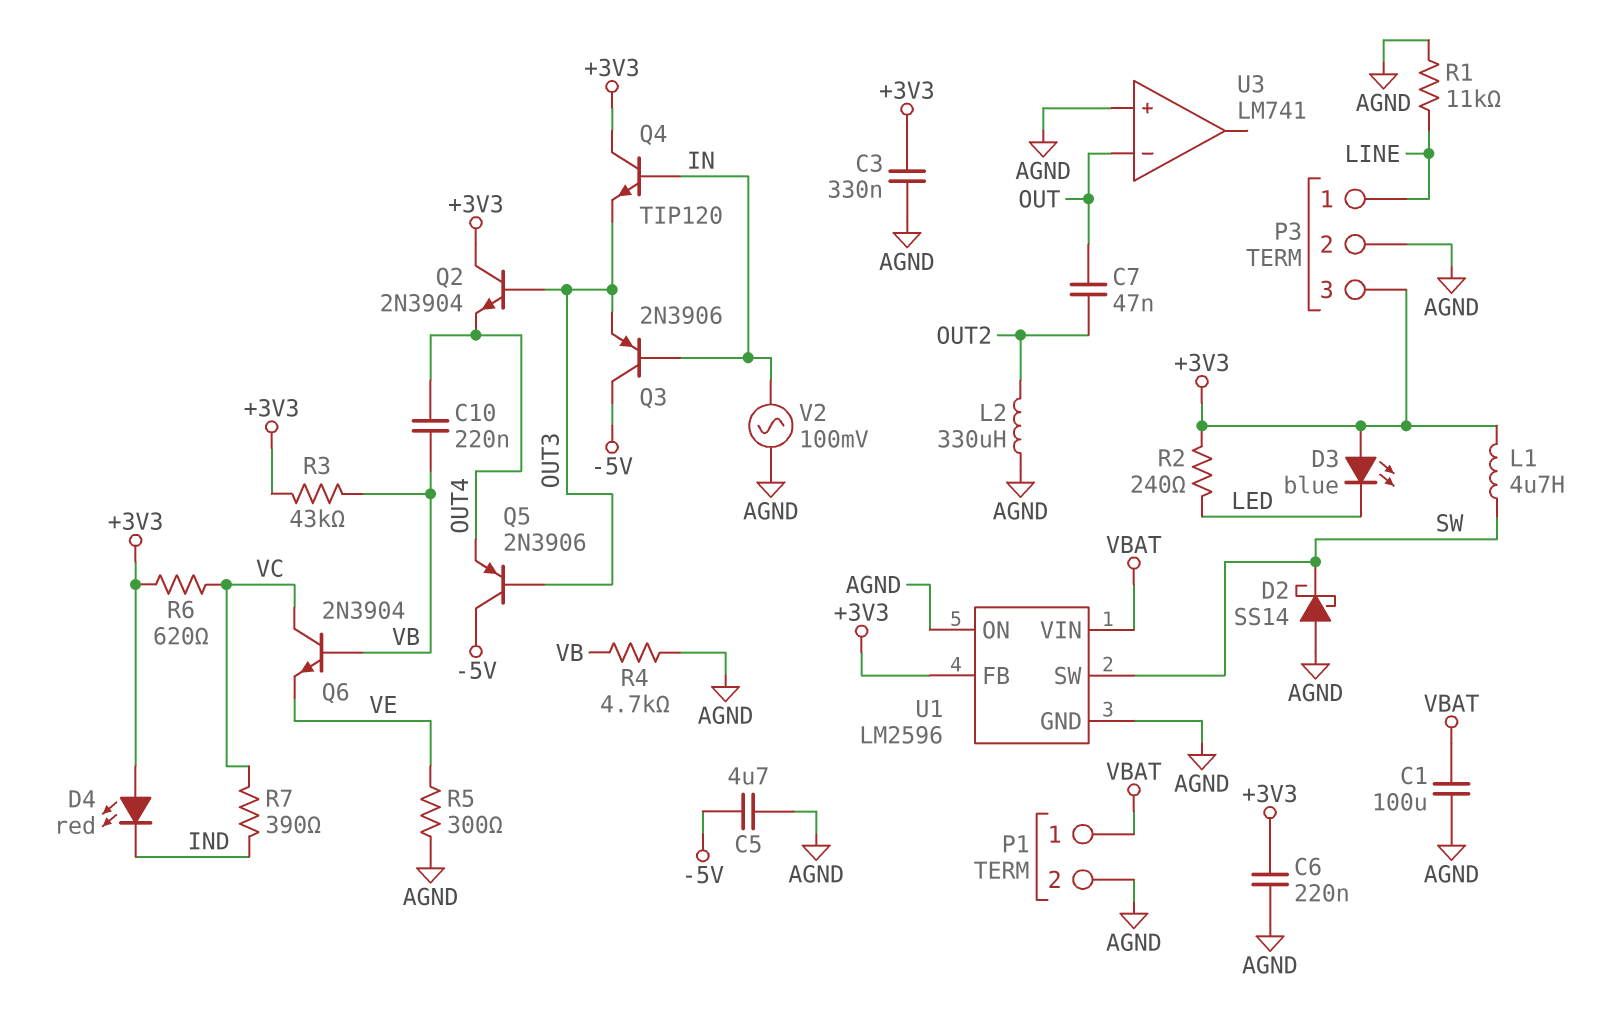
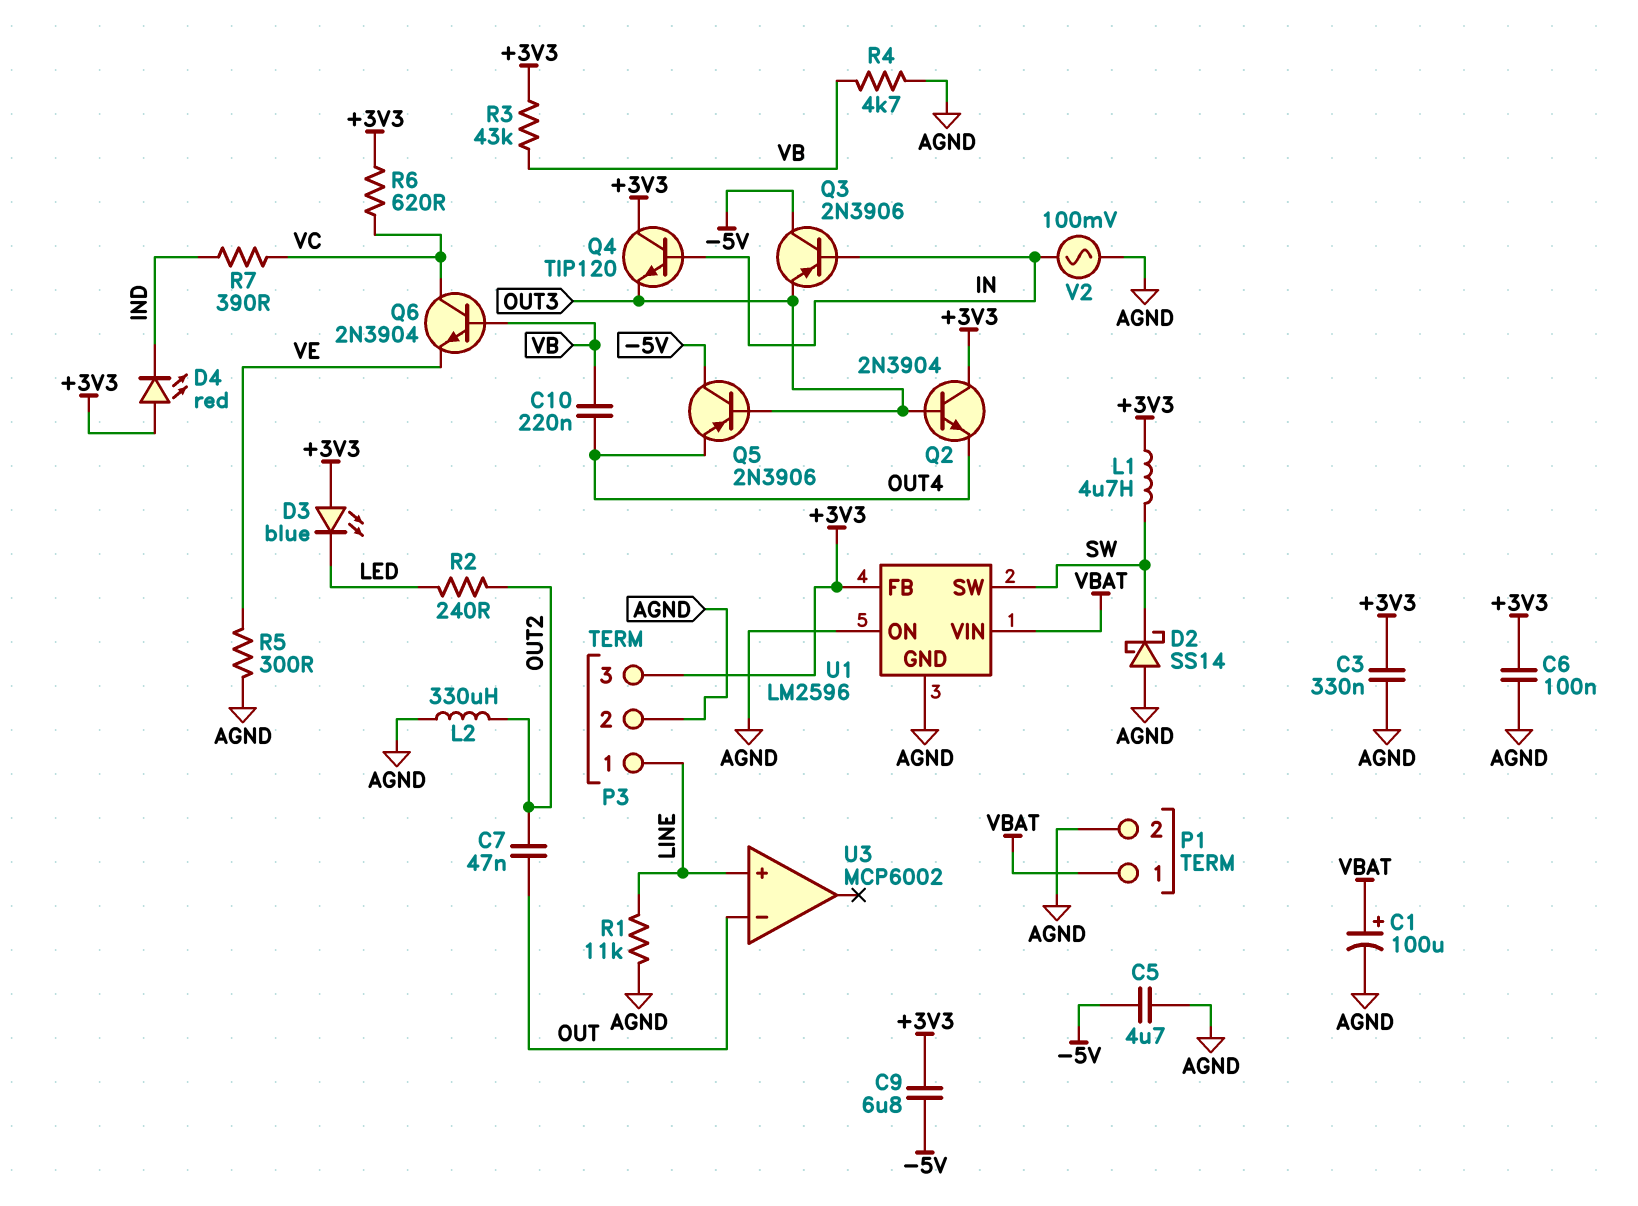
C1: 100uF (AGND, VBAT) -> 100uF (plus VBAT, minus AGND)
C6: 220nF (+3V3, AGND) -> 100nF (+3V3, AGND)
C9: none -> 6.8uF (+3V3, -5V)
R2: 240 (+3V3, LED) -> 240 (LED, OUT2)
U3: LM741 -> MCP6002
U3 pin in+: AGND -> LINE

